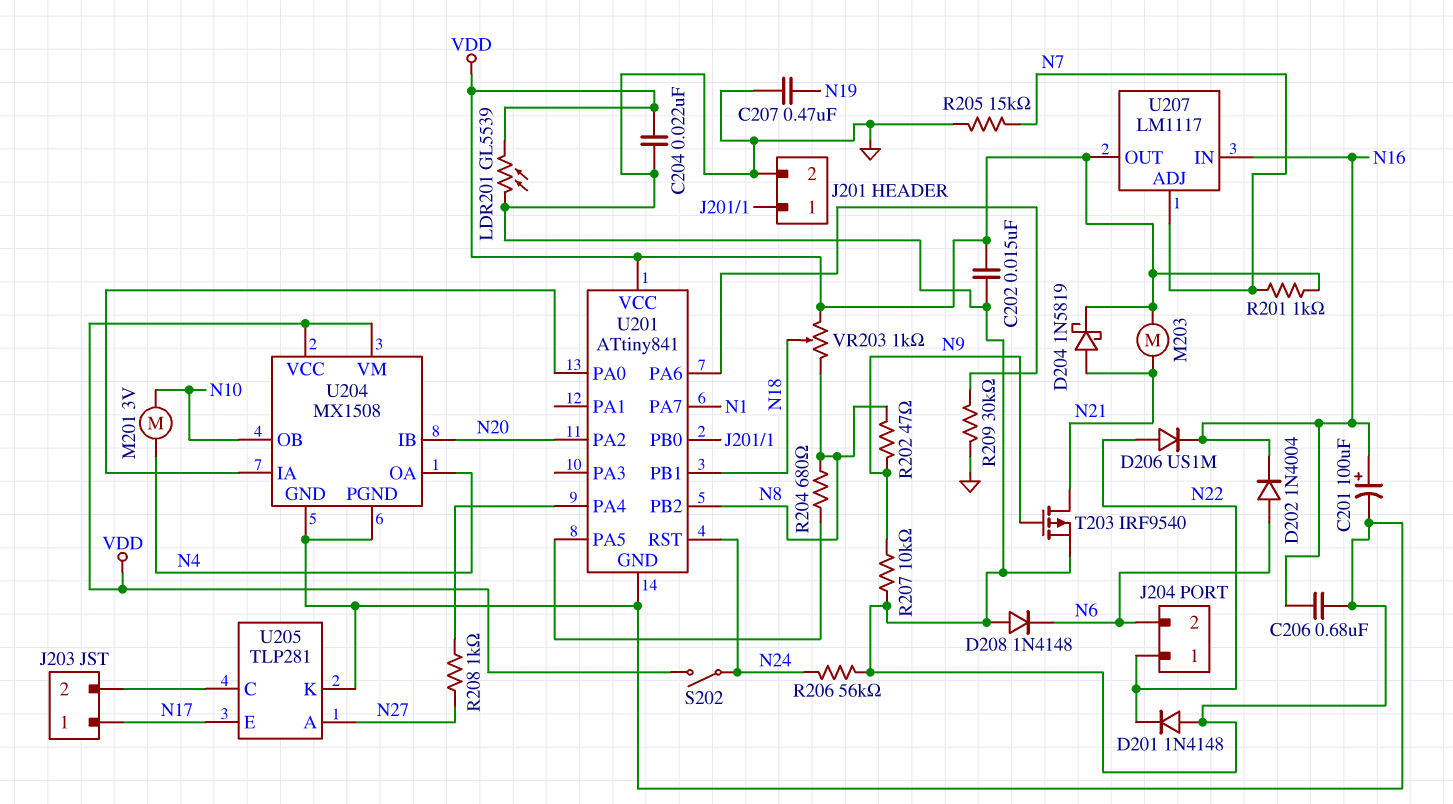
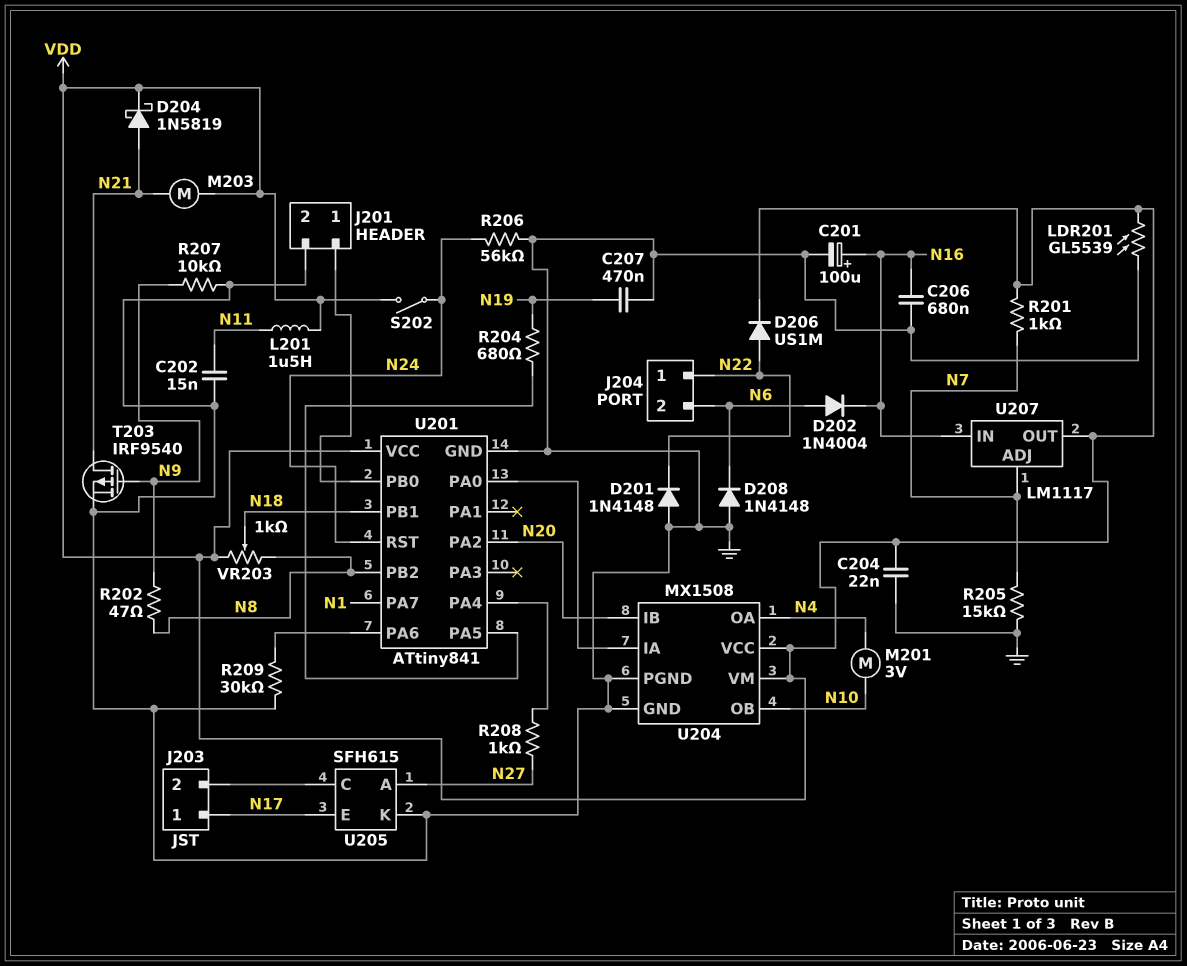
C202: 15nF (GND, VDD) -> 15nF (GND, N11)
D206: diode US1M (A N22, K N16) -> diode US1M (A N22, K VDD)
L201: none -> 1.5uH (N11, VDD)
R204: 680 (N8, U201/PA5) -> 680 (N19, U201/PA5)
U205: TLP281 -> SFH615

